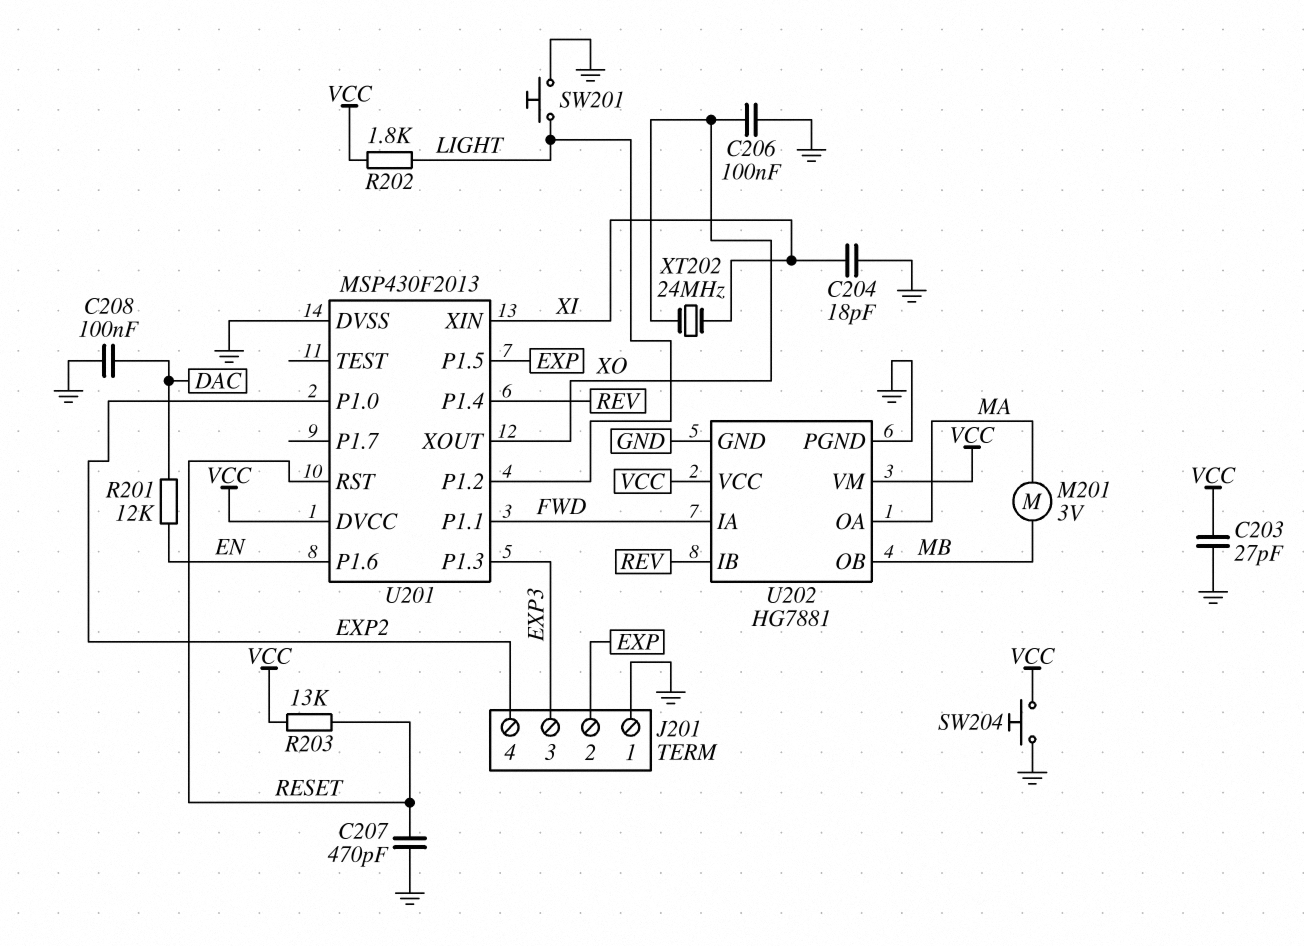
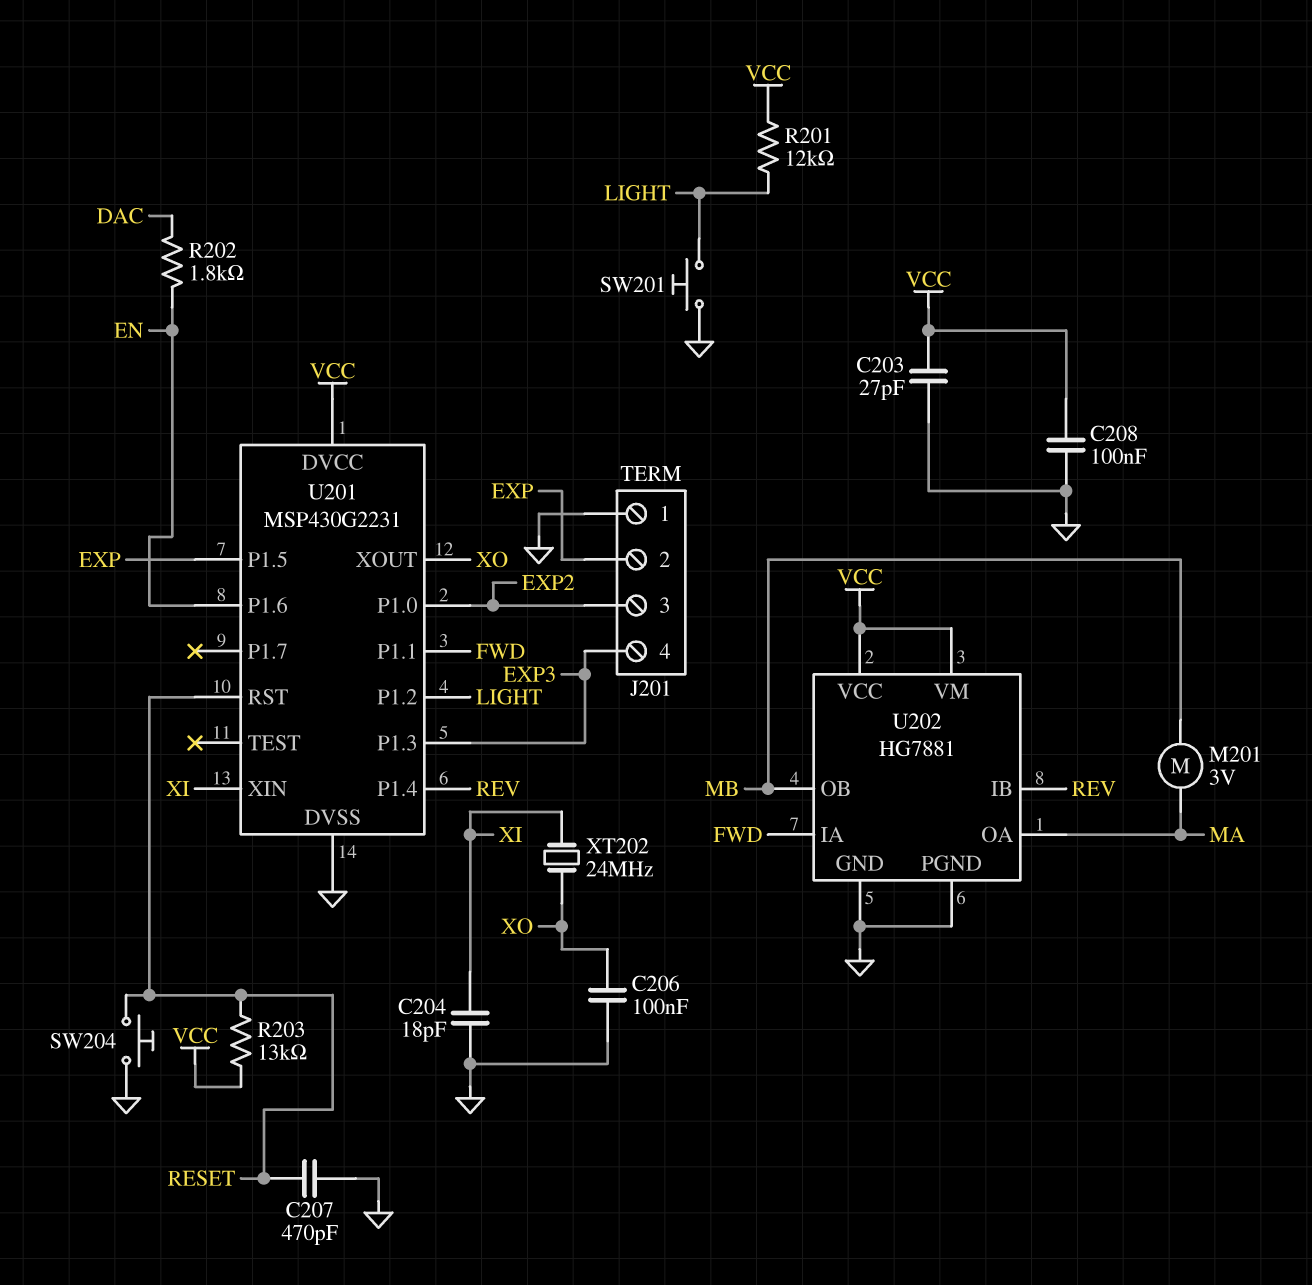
C208: 100nF (DAC, GND) -> 100nF (GND, VCC)
J201 pin 3: EXP3 -> EXP2
J201 pin 4: EXP2 -> EXP3
R201: 12k (DAC, EN) -> 12k (LIGHT, VCC)
R202: 1.8k (LIGHT, VCC) -> 1.8k (DAC, EN)
SW204: button (GND, VCC) -> button (GND, RESET)
U201: MSP430F2013 -> MSP430G2231

